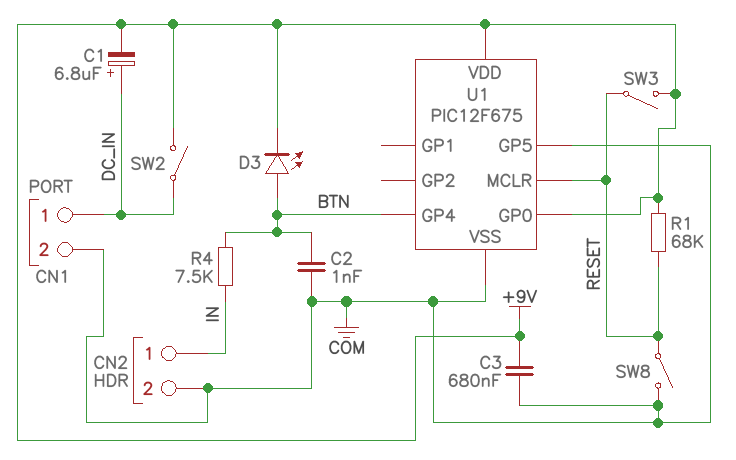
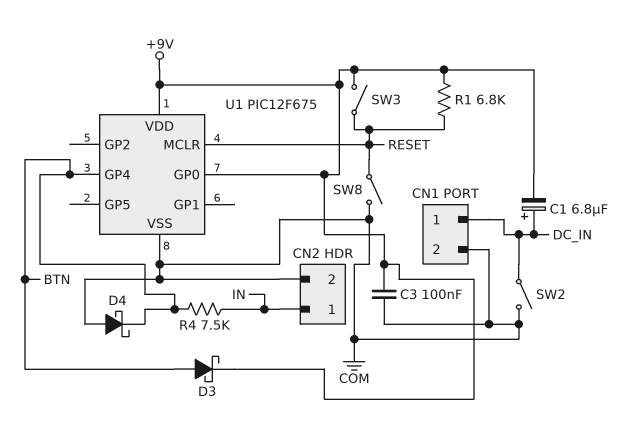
C2: 1nF (BTN, COM) -> none
C3: 680nF (+9V, COM) -> 100nF (+9V, COM)
D3: LED (A BTN, K +9V) -> schottky (A BTN, K +9V)
D4: none -> schottky (A COM, K BTN)
R1: 68k (+9V, RESET) -> 6.8k (+9V, RESET)
SW2: switch (+9V, DC_IN) -> switch (COM, DC_IN)
U1 pin GP5: COM -> none

